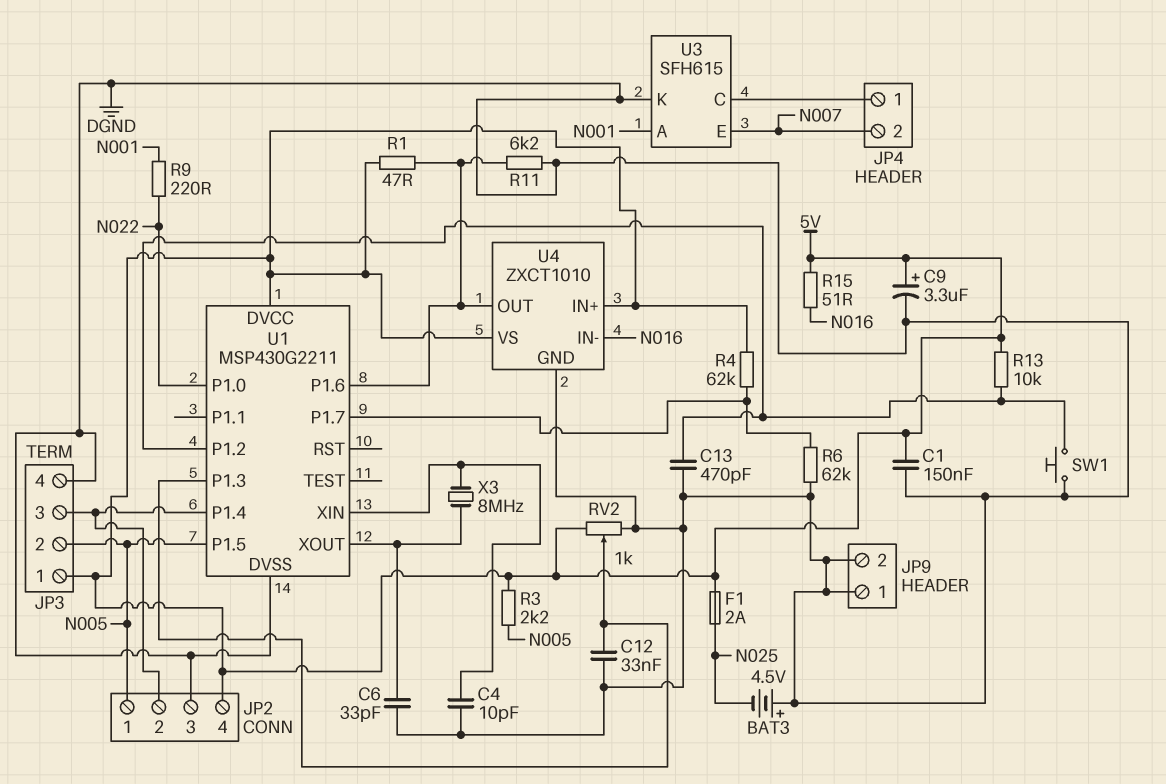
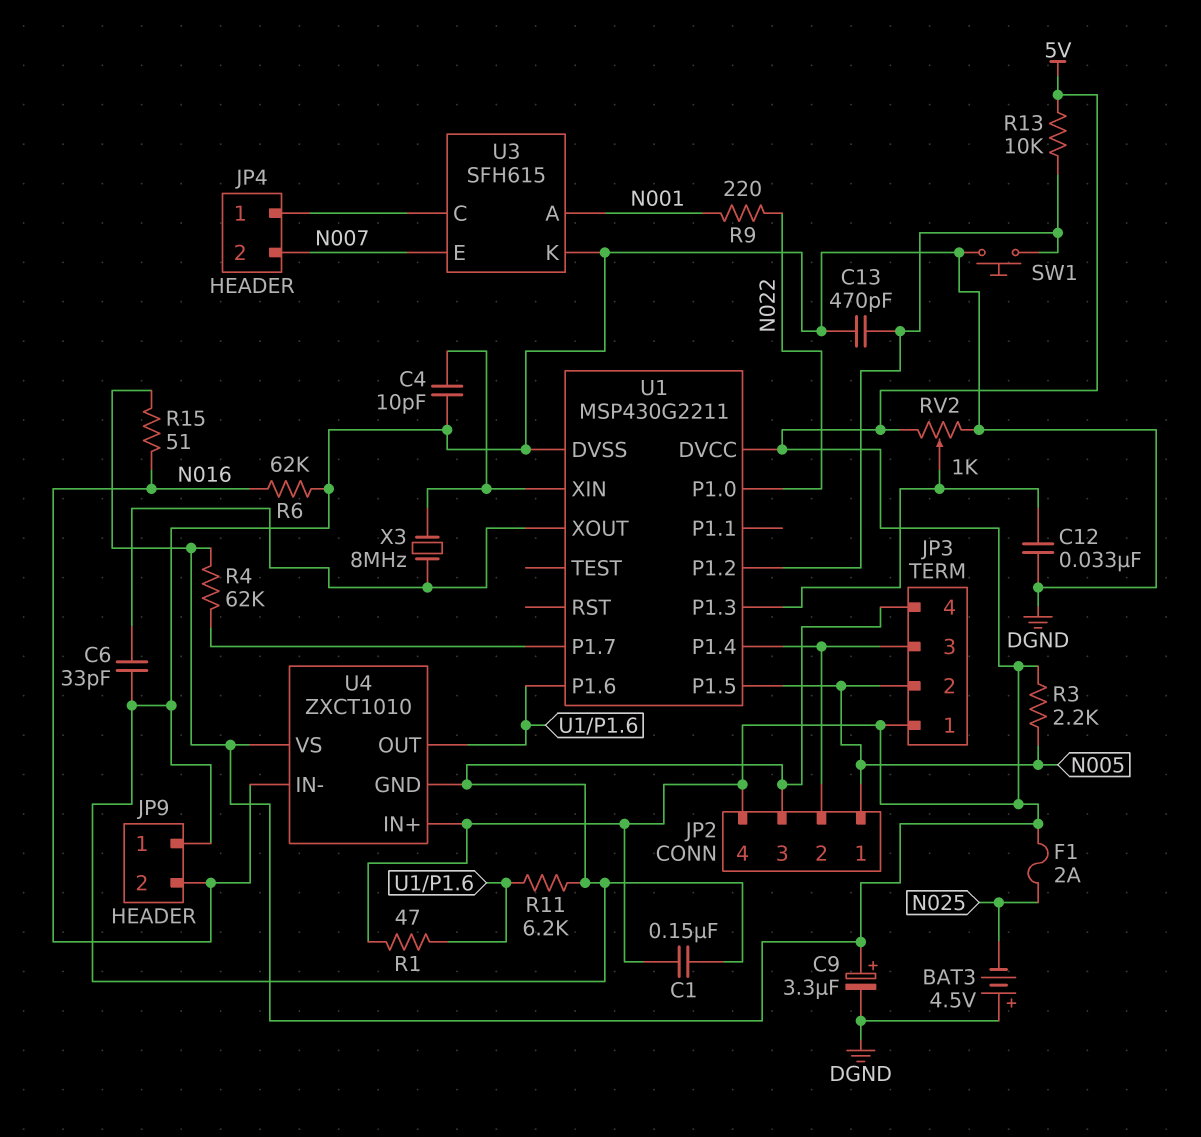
JP9 pin 2: DGND -> N016
R6: 62k (DGND, U1/P1.7) -> 62k (DGND, N016)

